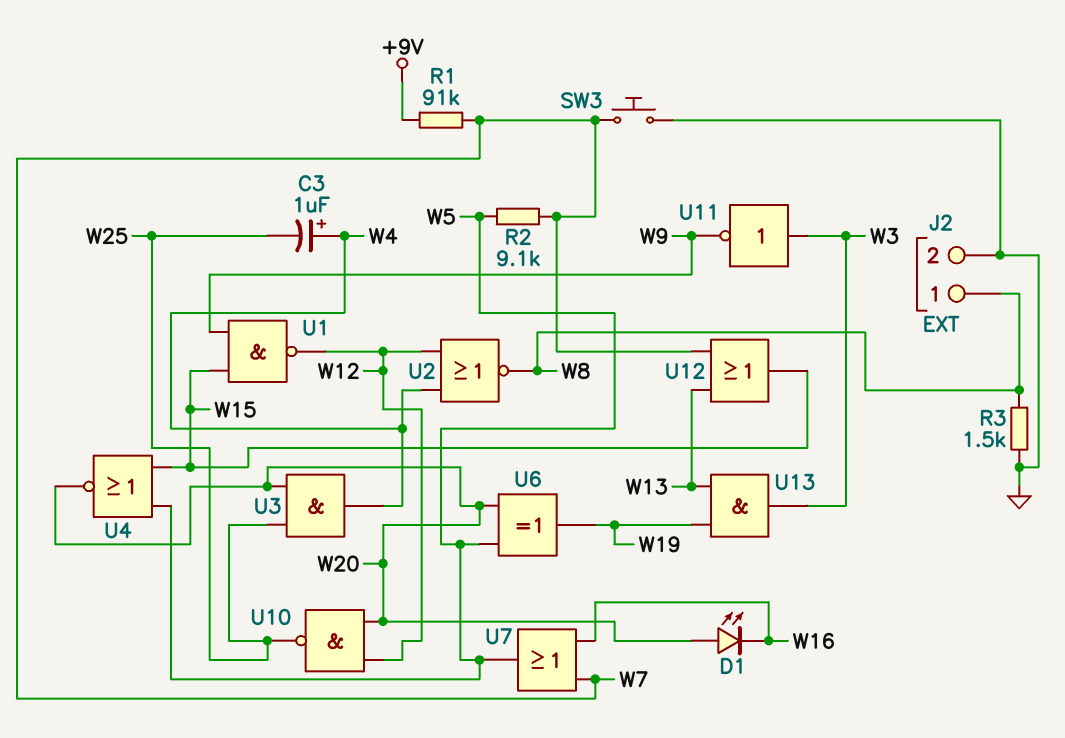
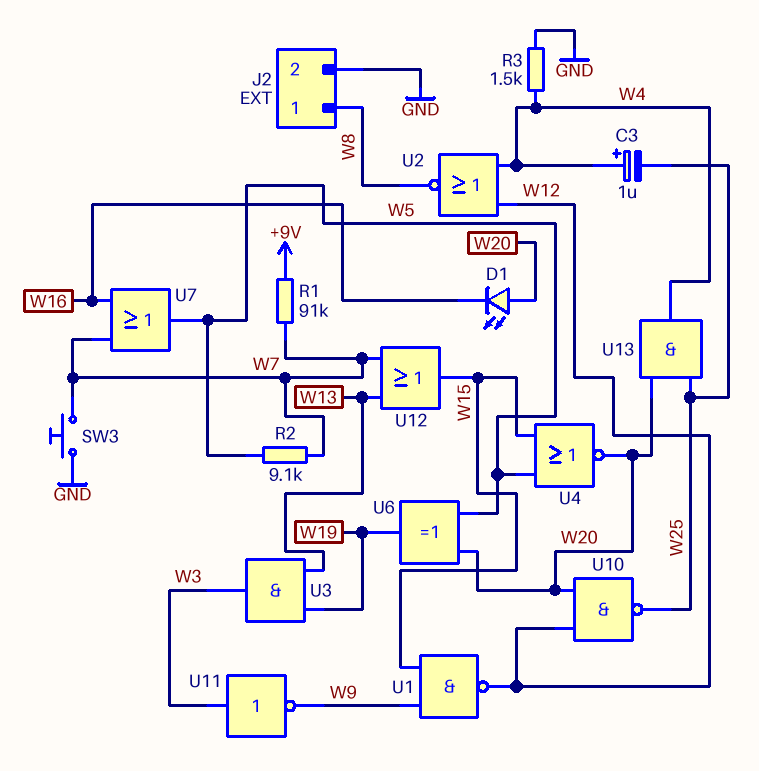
R3: 1.5k (GND, W8) -> 1.5k (GND, W4)
U3: AND (in W20, in W25, out W4) -> AND (in W13, in W19, out W3)
U13: AND (in W13, in W19, out W3) -> AND (in W20, in W25, out W4)

